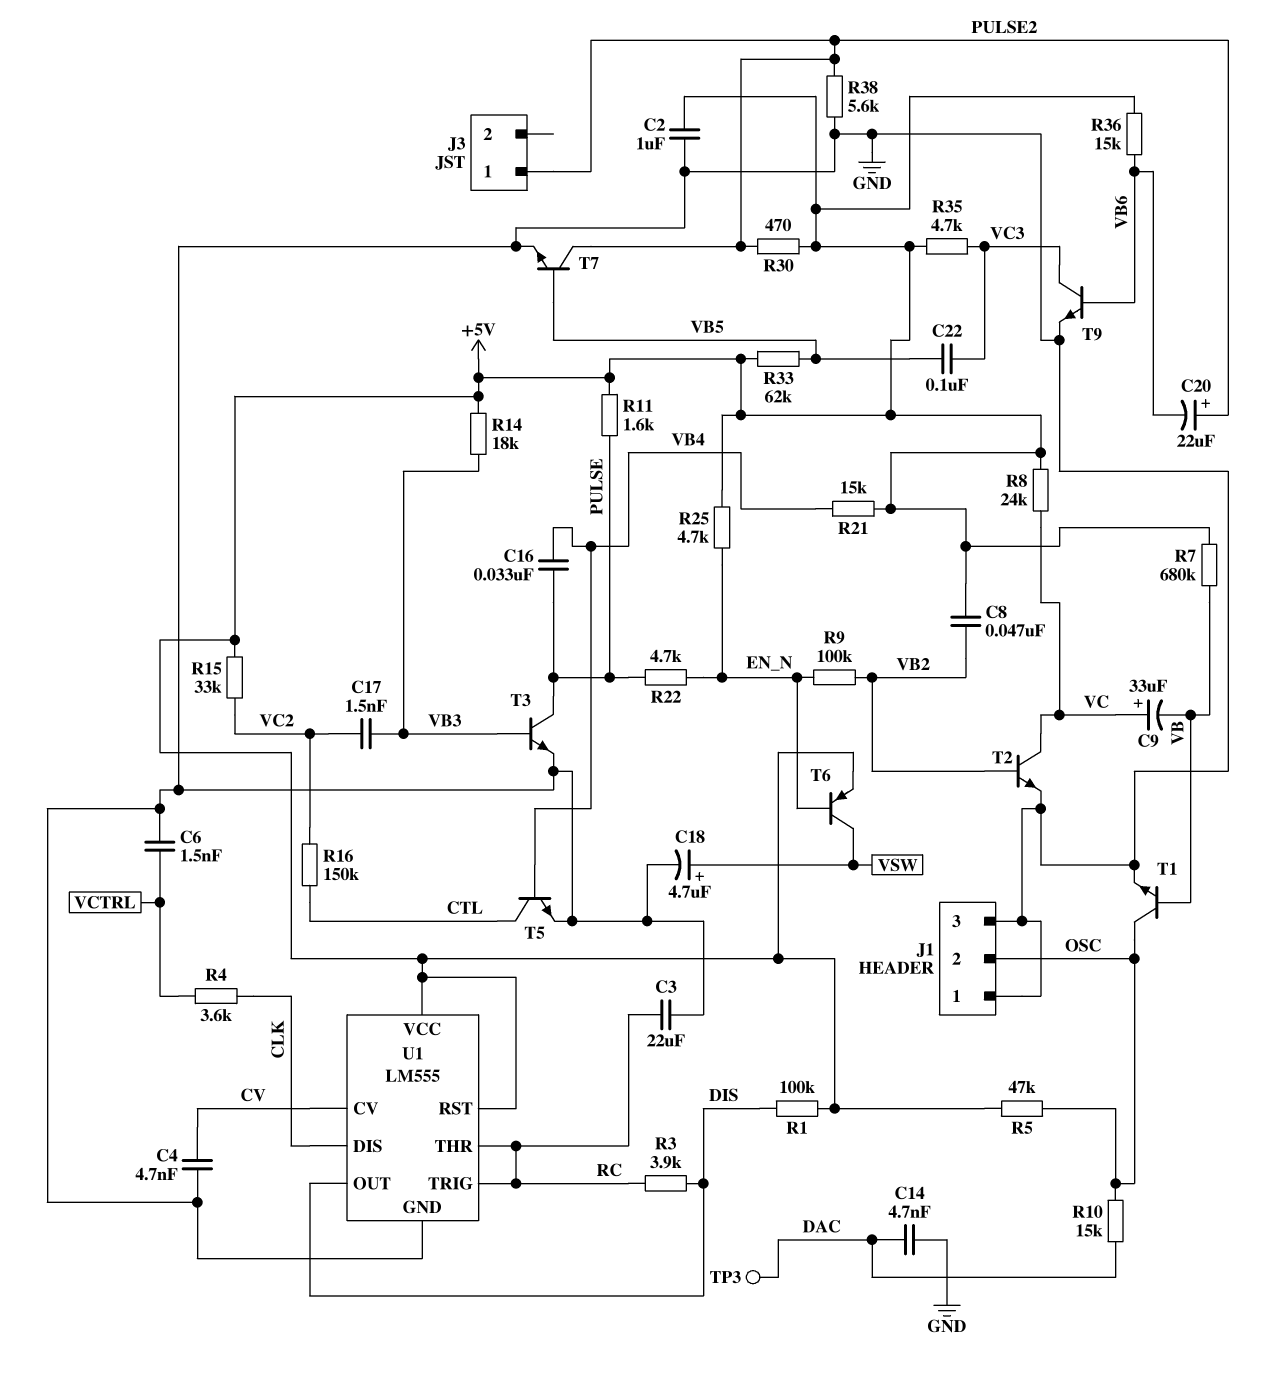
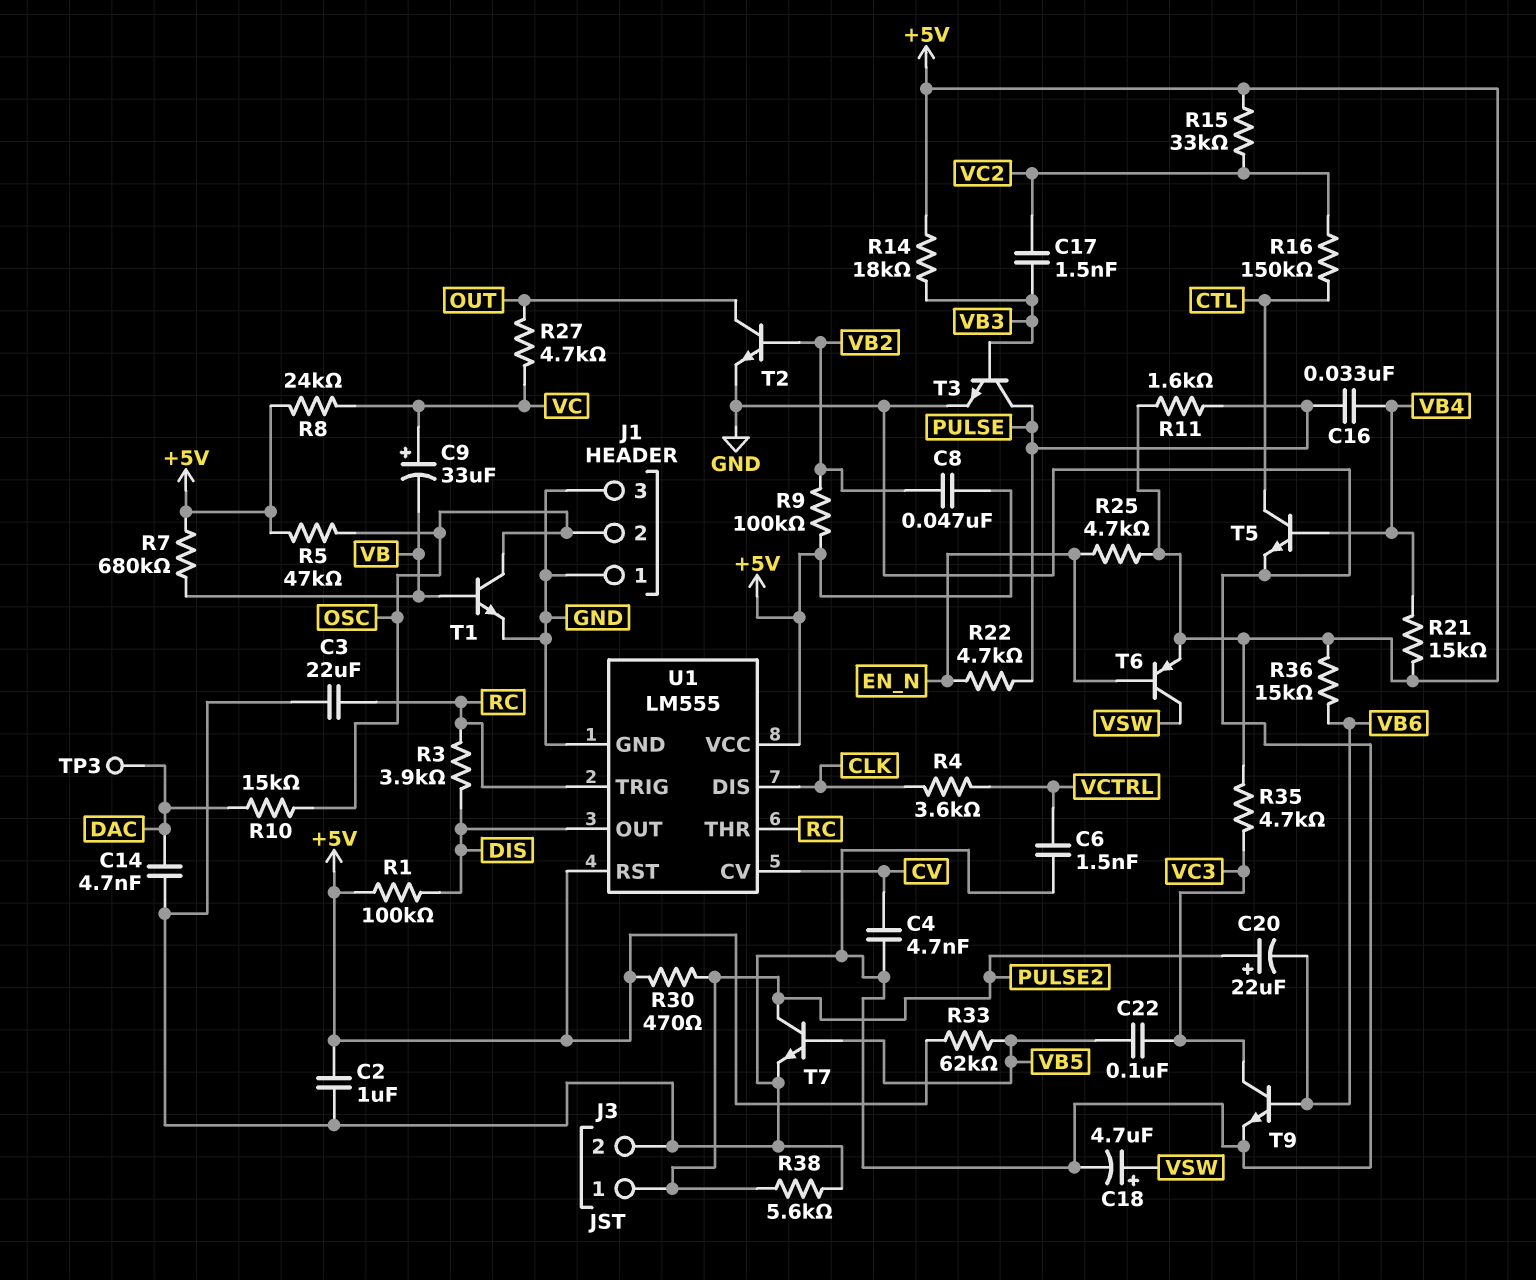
J3 pin 2: none -> GND
R9: 100k (EN_N, VB2) -> 100k (+5V, VB2)
R27: none -> 4.7k (OUT, VC)
T2: NPN (B VB2, C VC, E GND) -> NPN (B VB2, C OUT, E GND)

